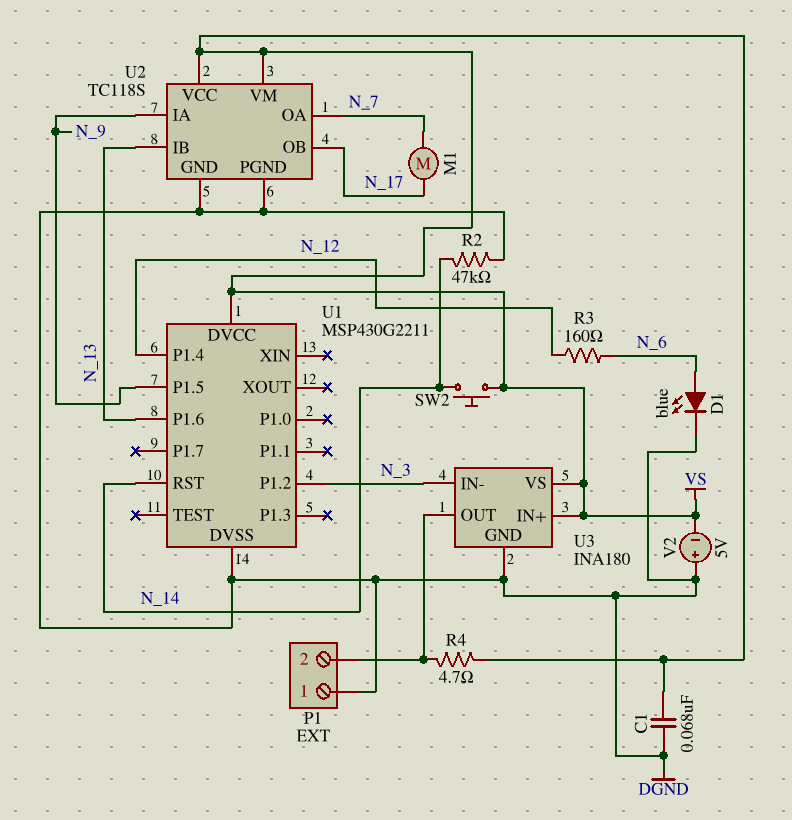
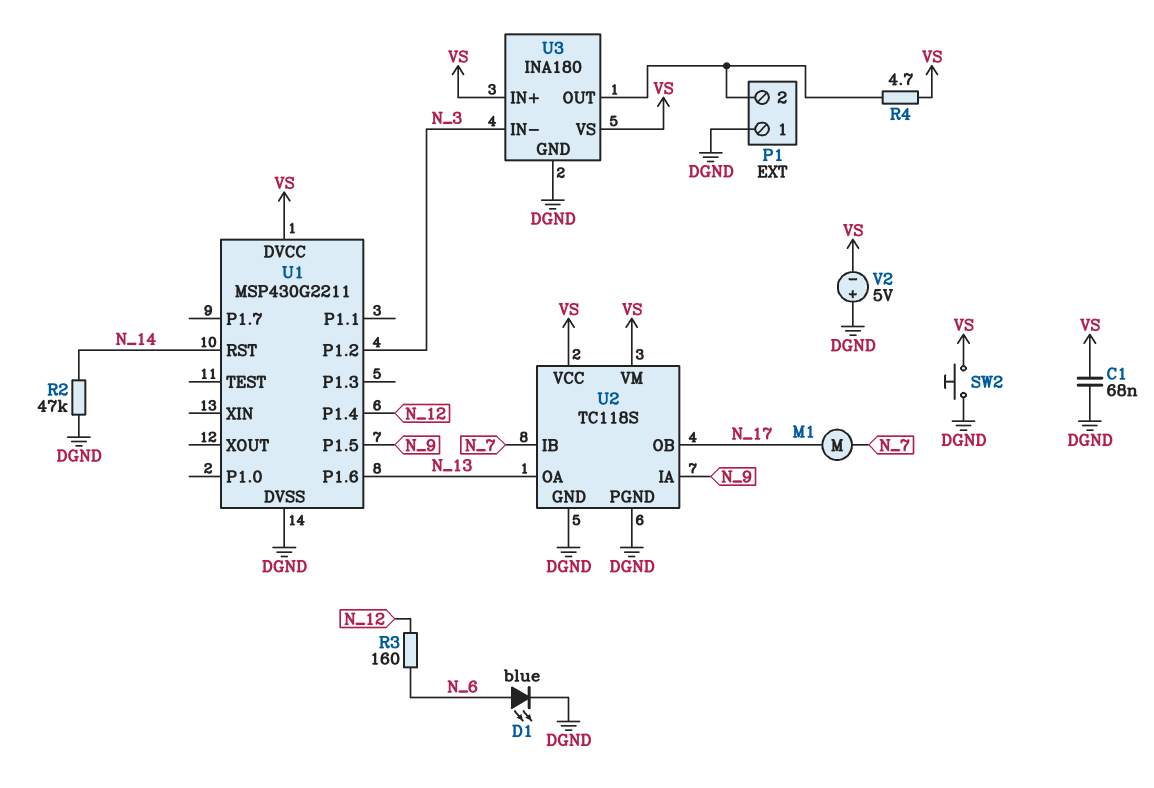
SW2: button (N_14, VS) -> button (DGND, VS)
U2 pin IB: N_13 -> N_7
U2 pin OA: N_7 -> N_13

